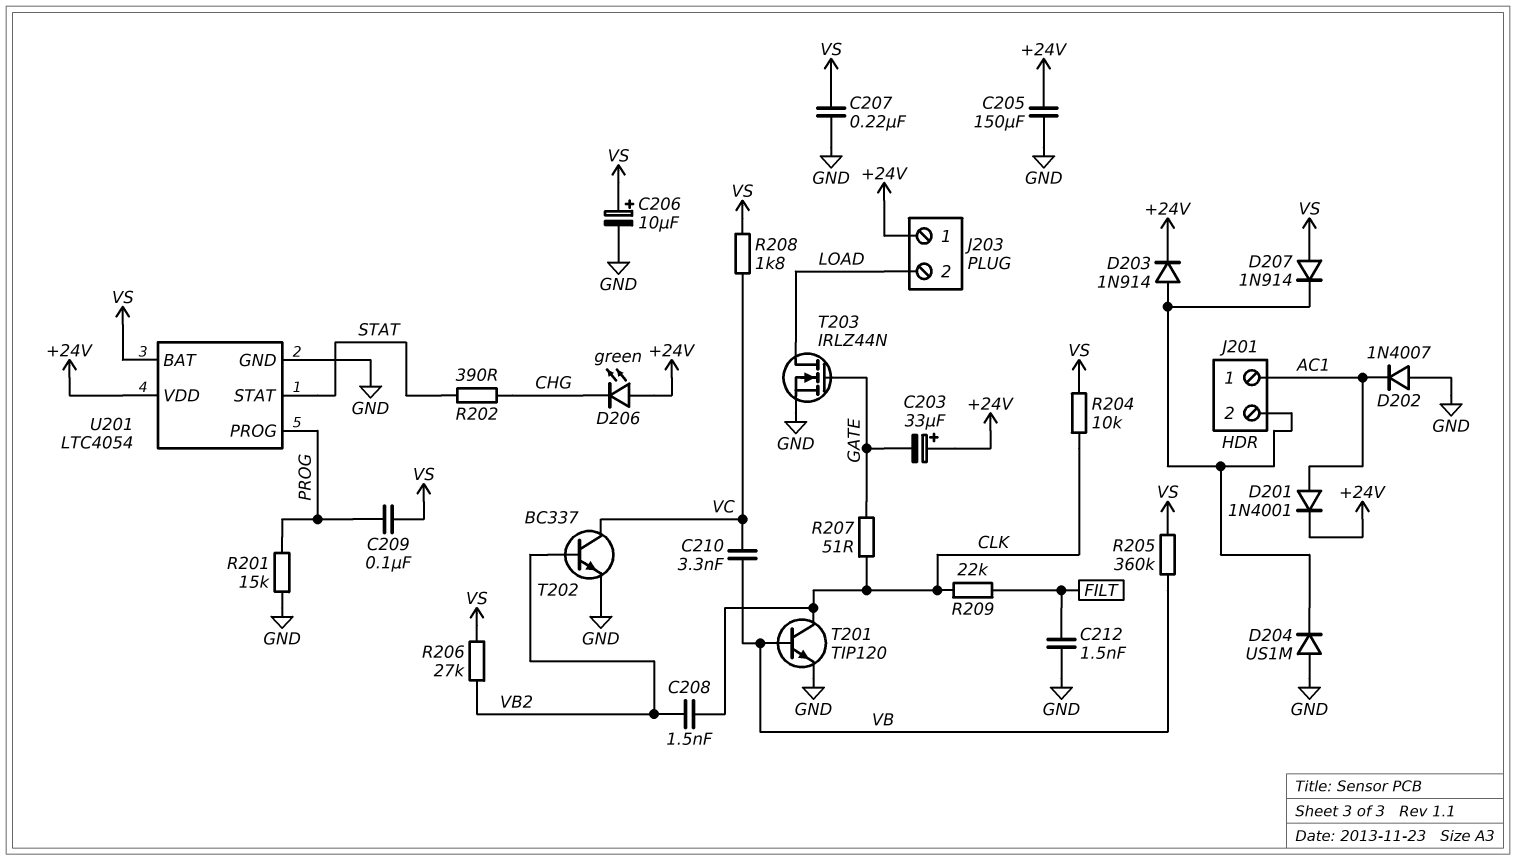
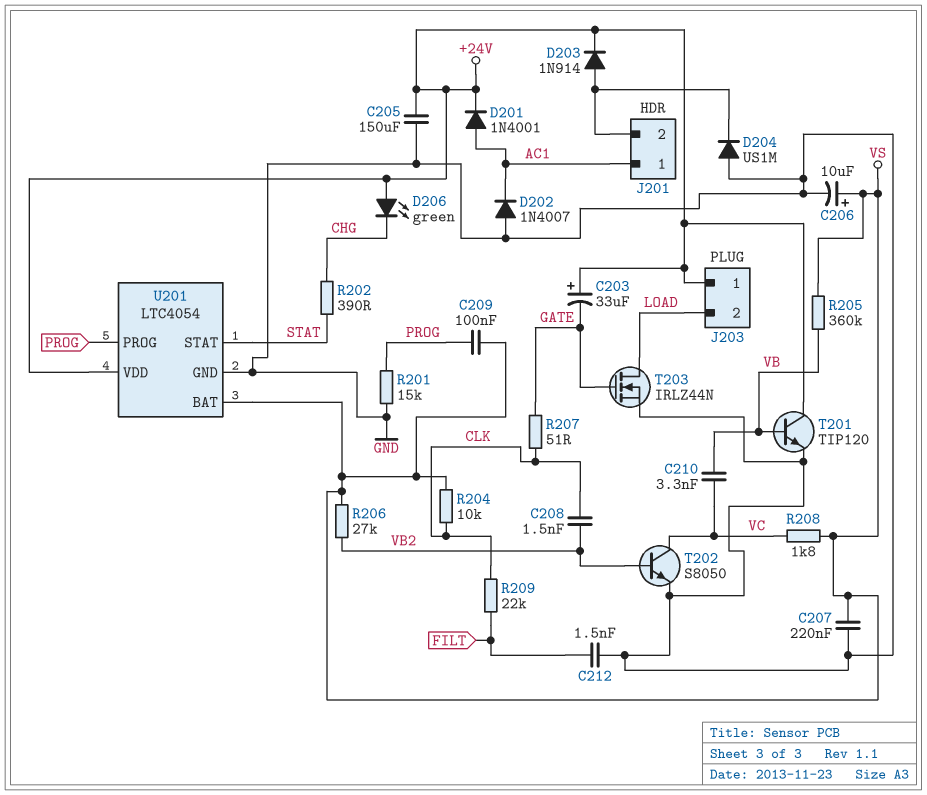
D207: diode 1N914 (A VS, K J201/2) -> none
T201: NPN TIP120 (B VB, C CLK, E GND) -> NPN TIP120 (B VB, C +24V, E GND)
T202: NPN BC337 (B VB2, C VC, E GND) -> NPN S8050 (B VB2, C VC, E GND)

